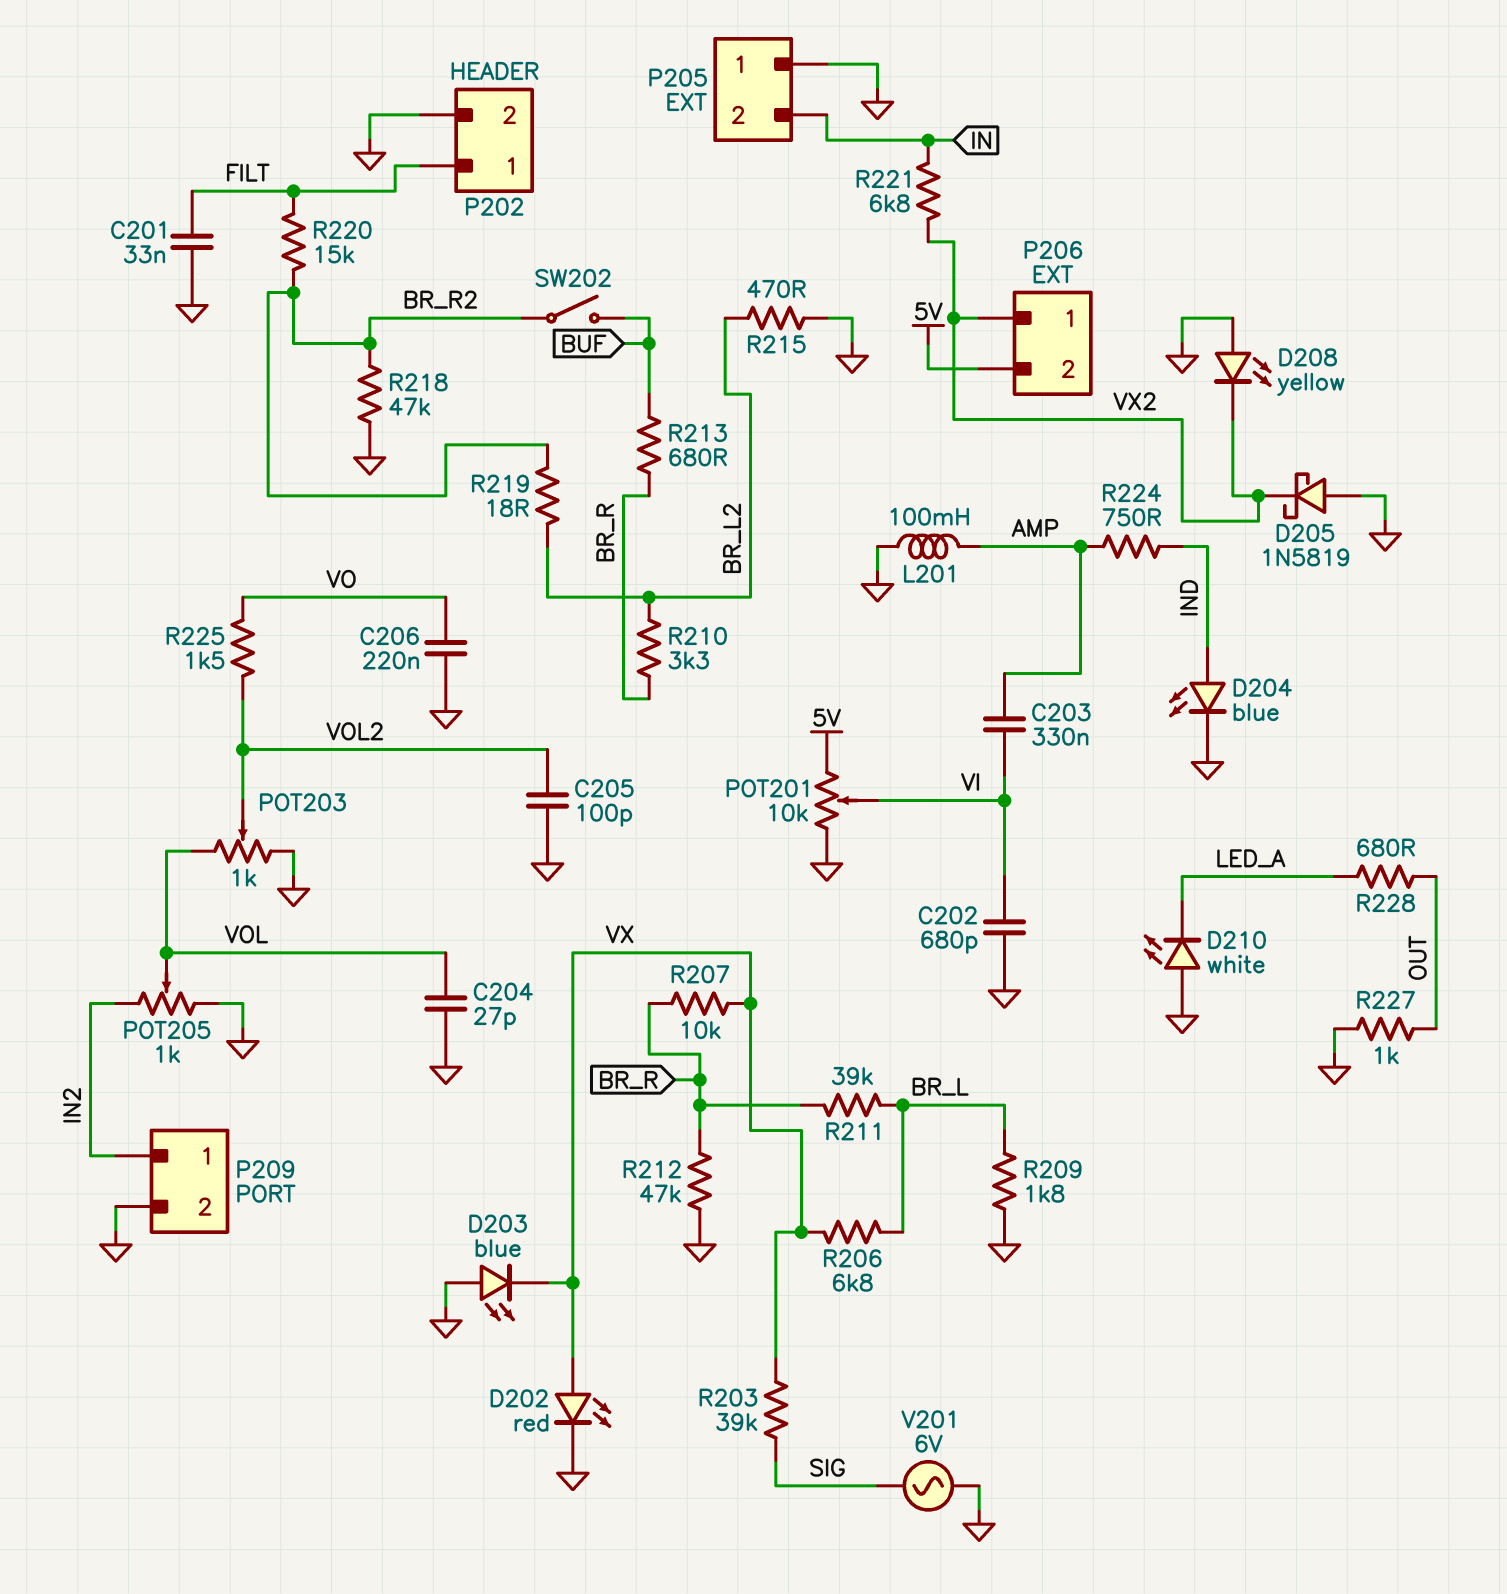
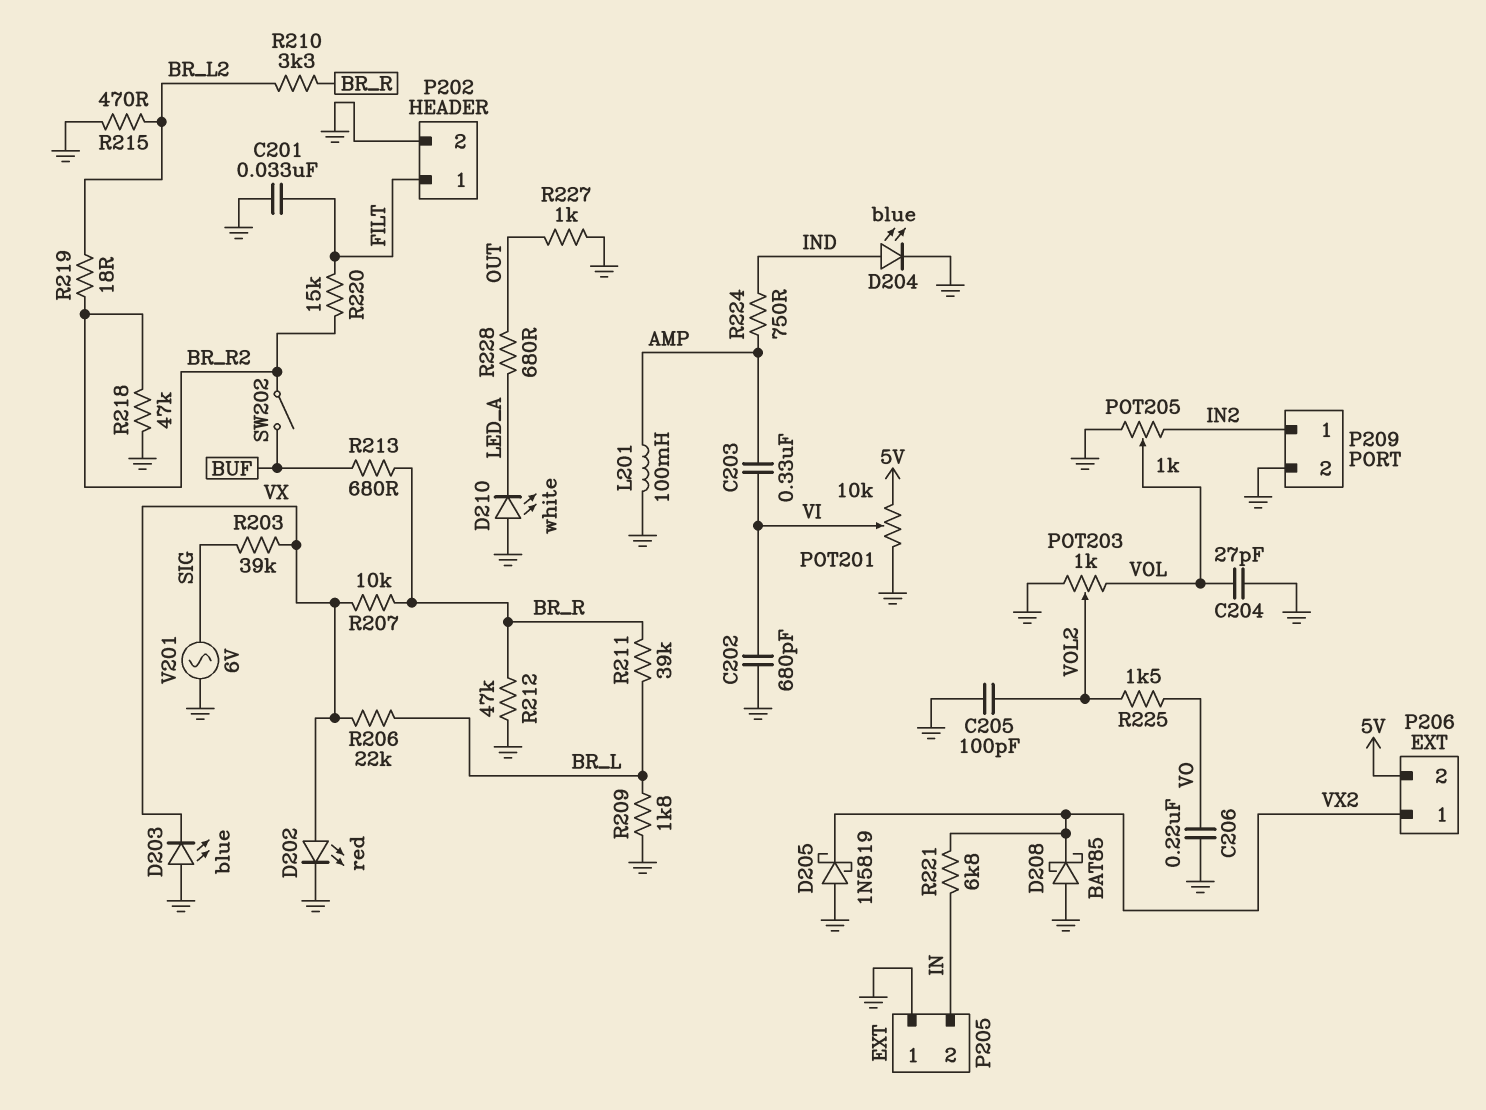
D208: LED yellow (A GND, K VX2) -> schottky BAT85 (A GND, K VX2)
R206: 6.8k (BR_L, VX) -> 22k (BR_L, VX)

